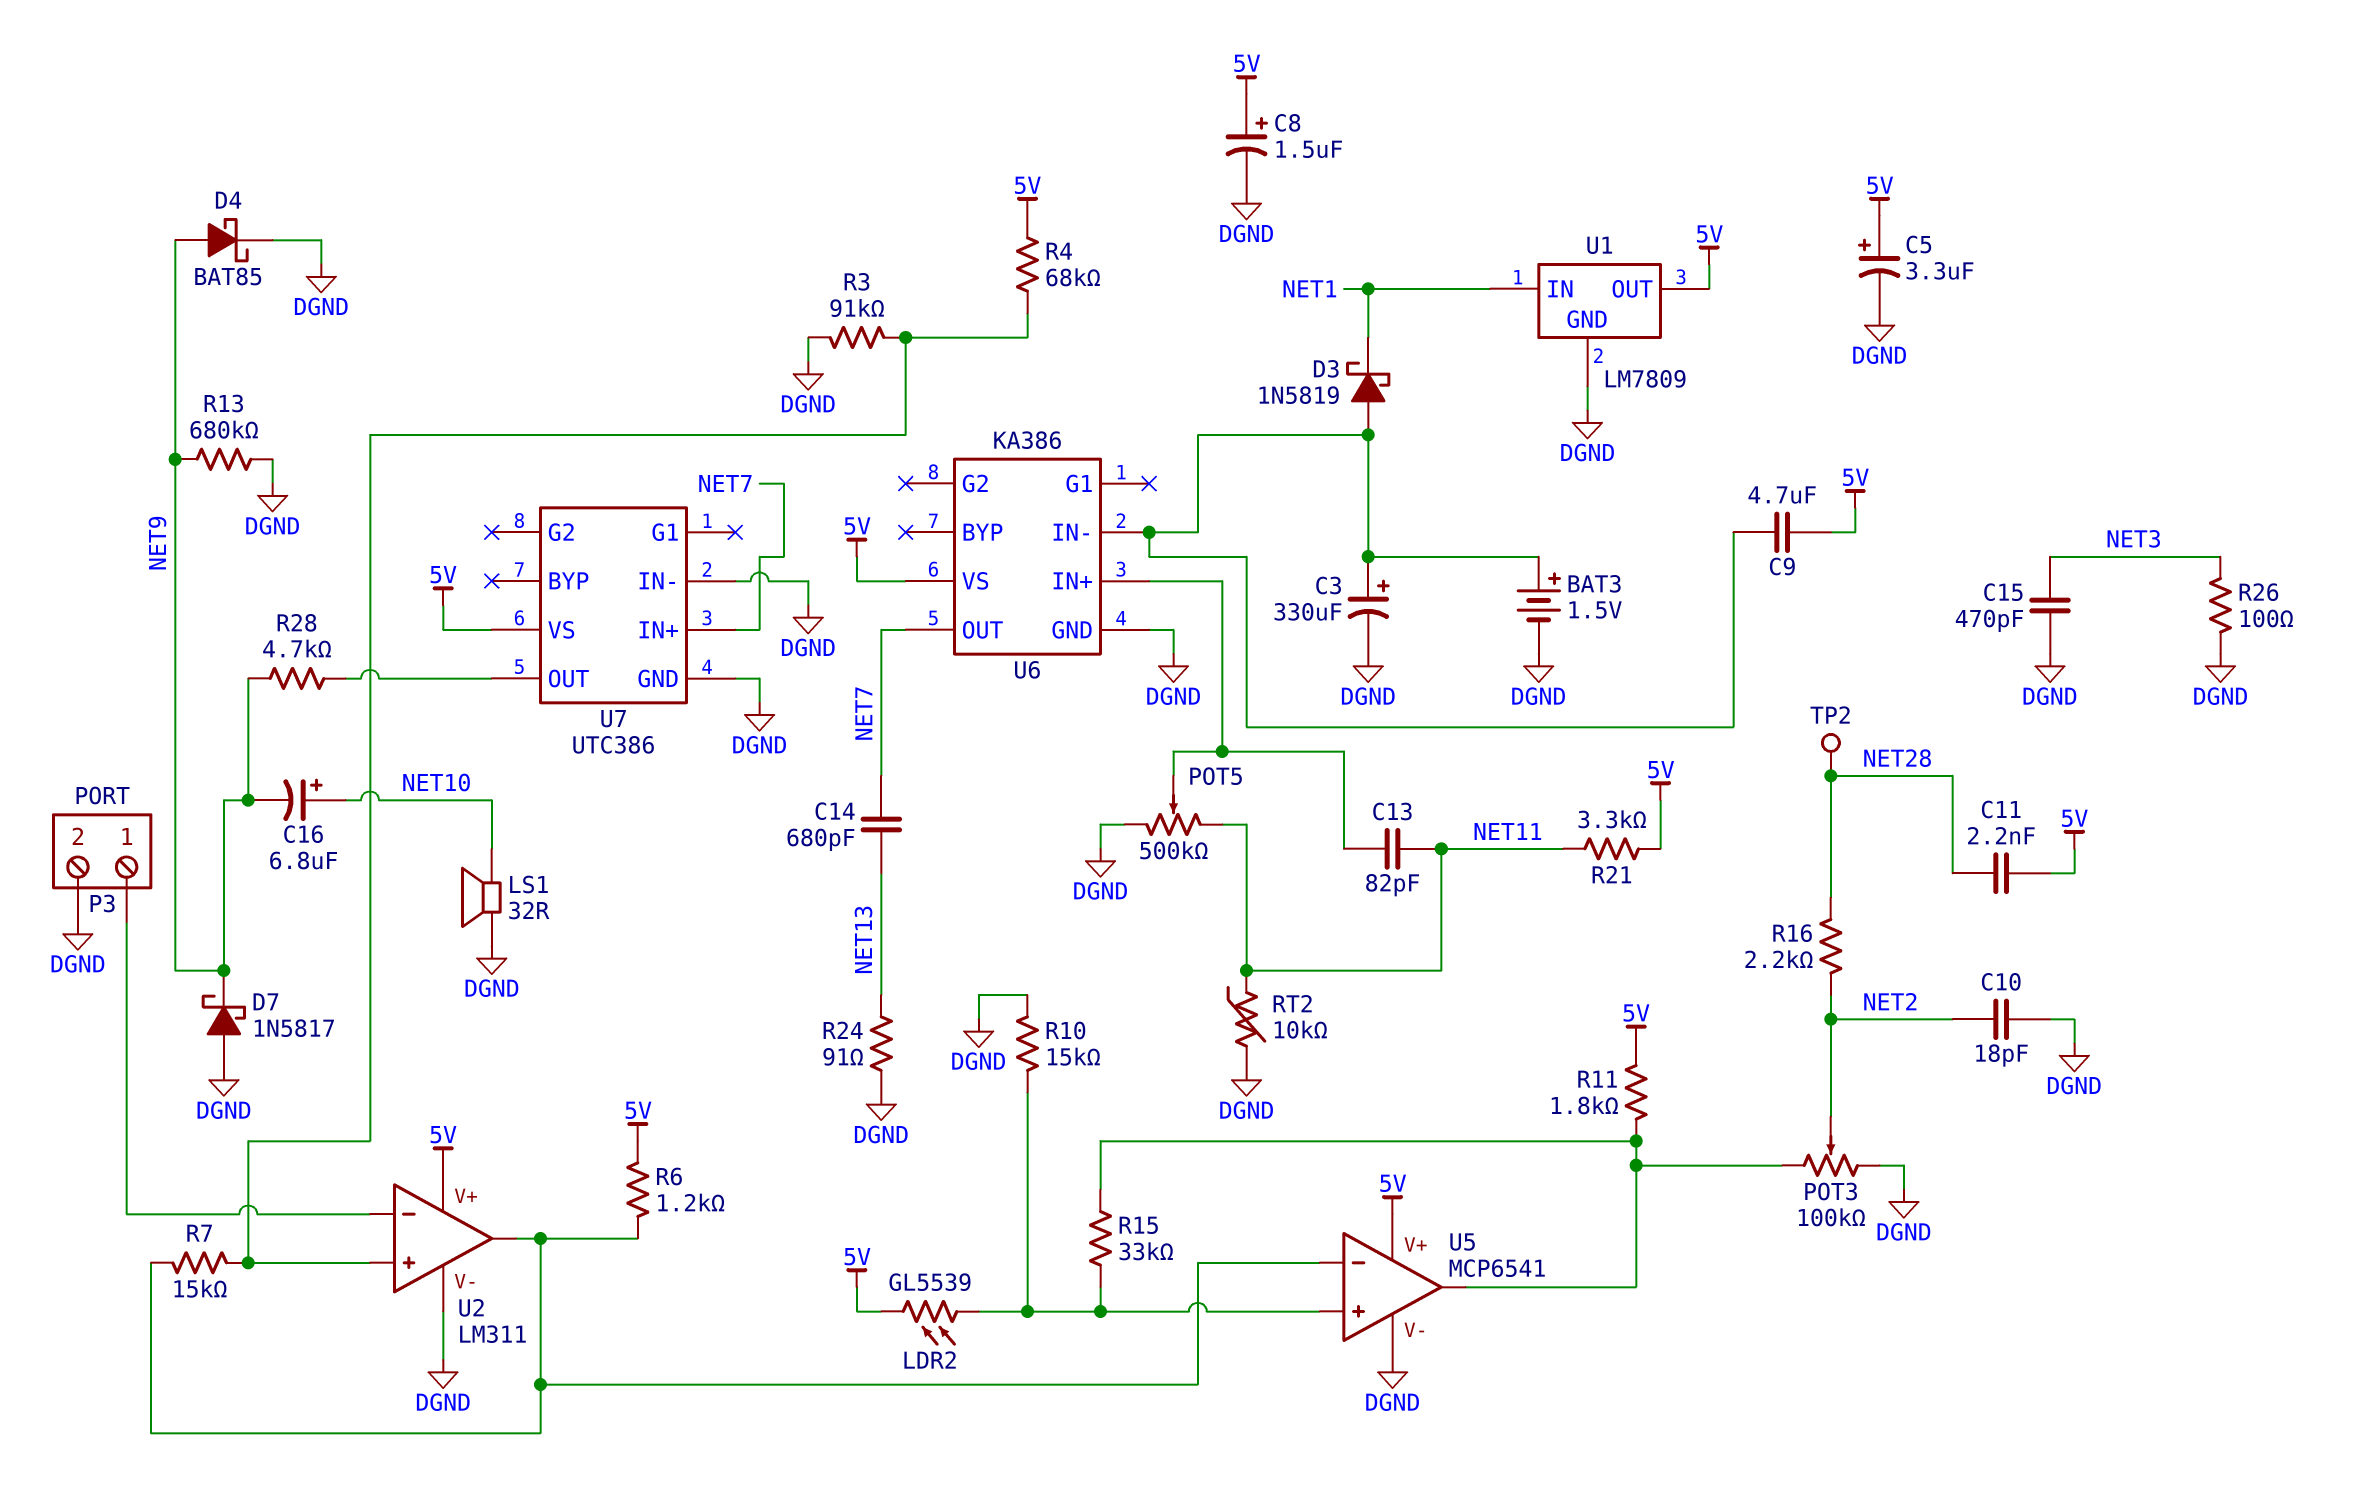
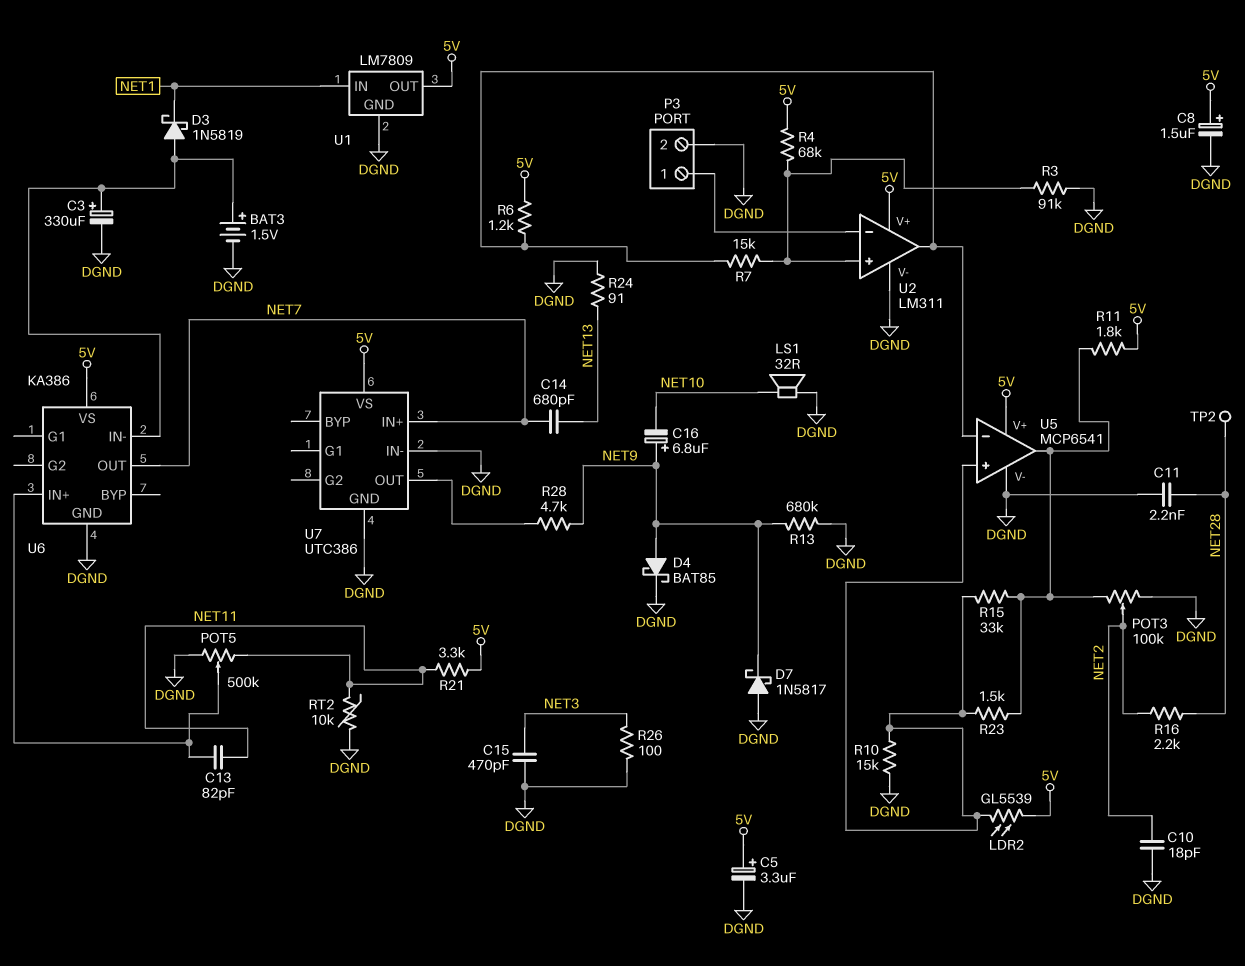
C9: 4.7uF (5V, U6/IN-) -> none
C11: 2.2nF (5V, NET28) -> 2.2nF (DGND, NET28)
C16: 6.8uF (plus NET10, minus NET9) -> 6.8uF (plus NET9, minus NET10)
R23: none -> 1.5k (U5/in+, U5/out)

